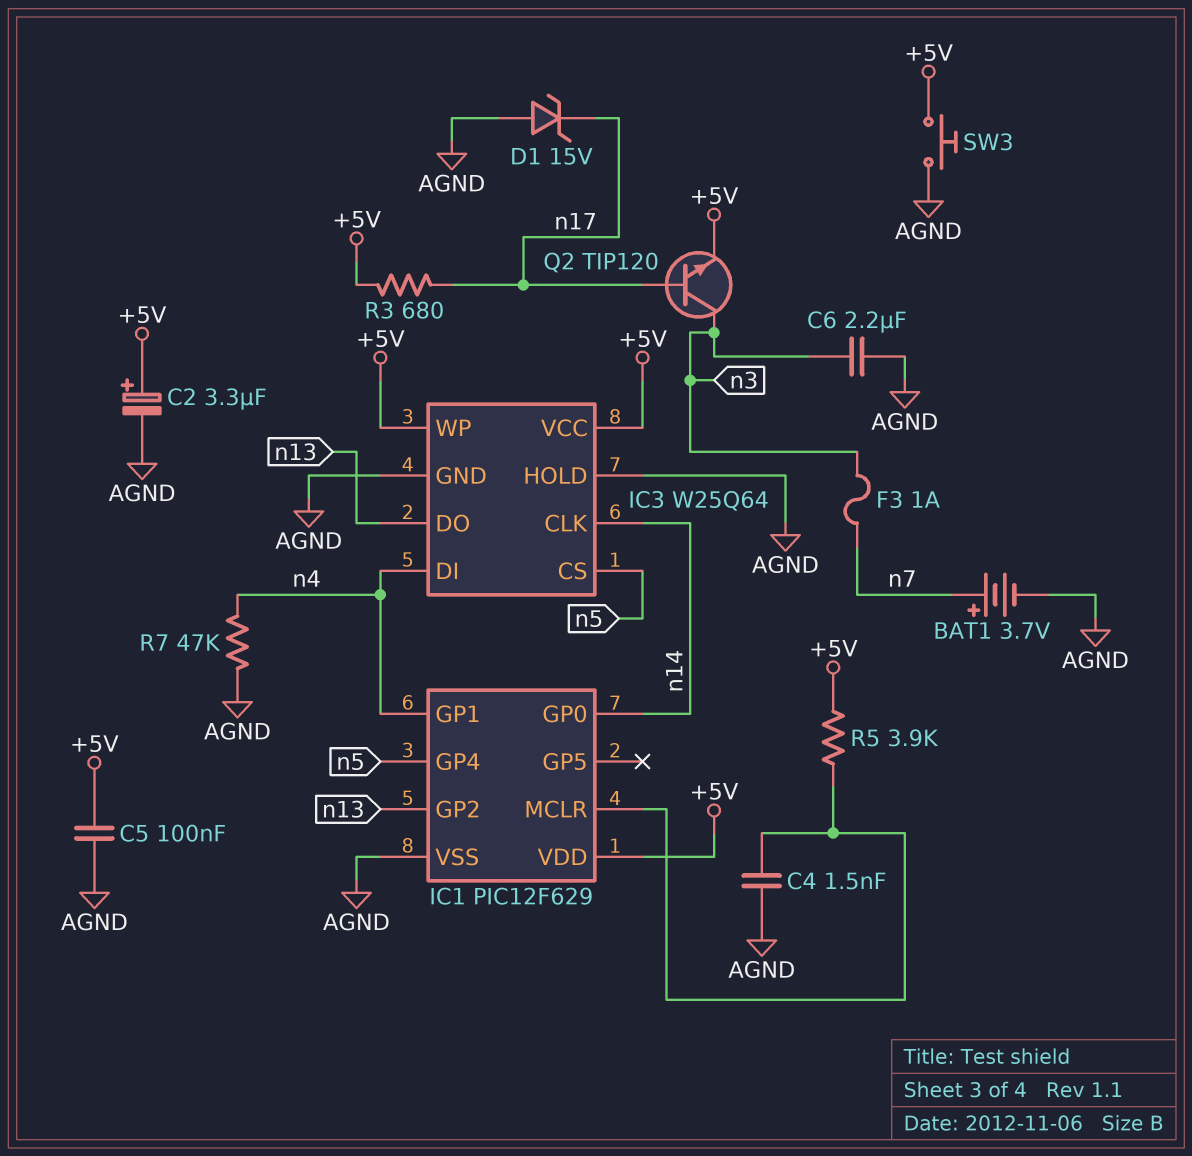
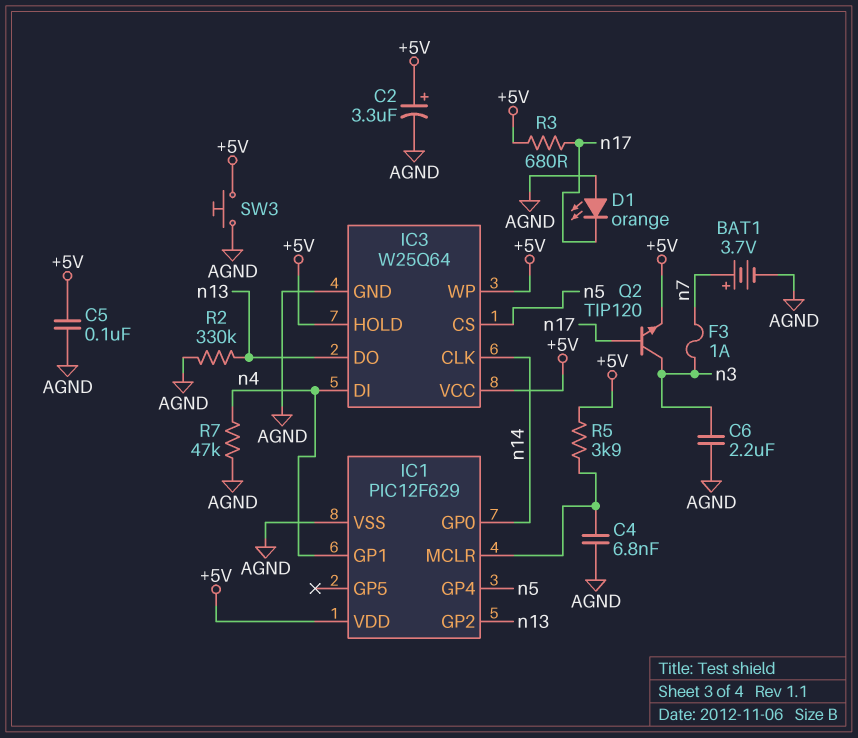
C4: 1.5nF (AGND, IC1/MCLR) -> 6.8nF (AGND, IC1/MCLR)
D1: zener 15V (A AGND, K n17) -> LED orange (A AGND, K n17)
IC3 pin HOLD: AGND -> +5V
R2: none -> 330k (AGND, n13)

